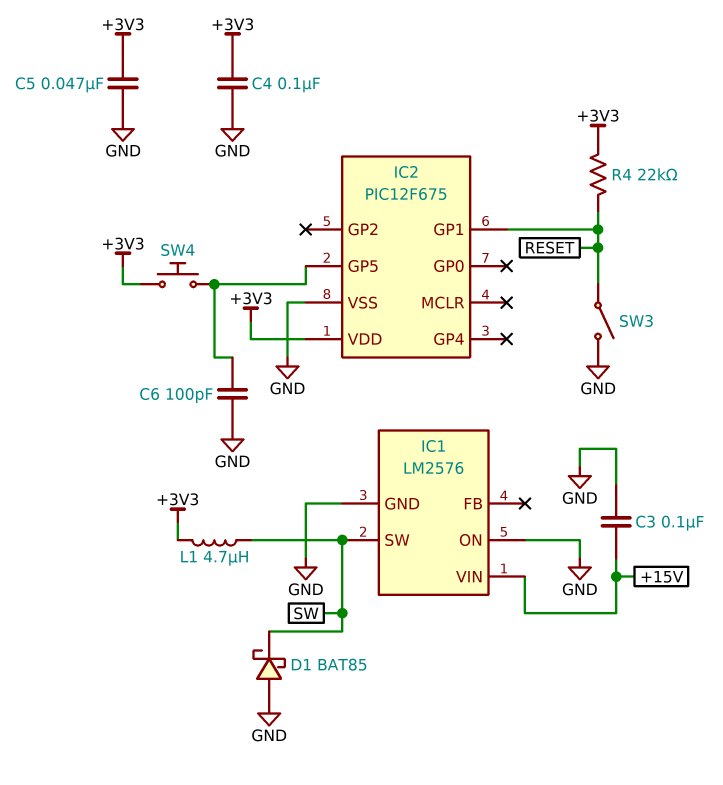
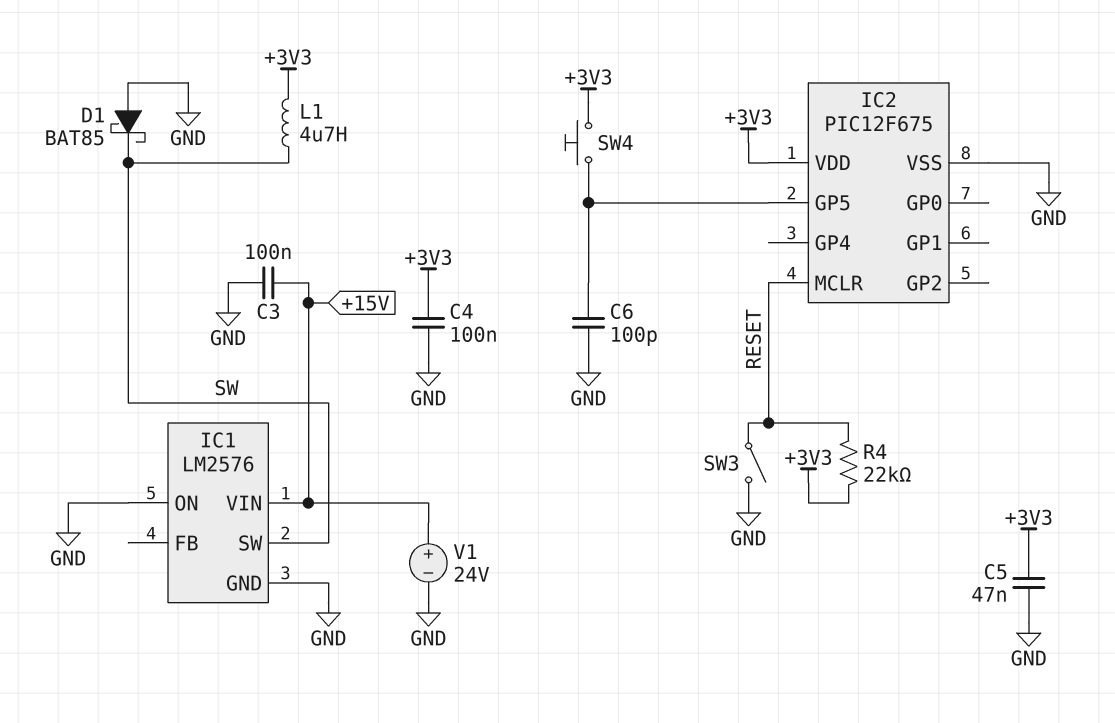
IC2 pin GP1: RESET -> none
IC2 pin MCLR: none -> RESET
V1: none -> 24V (plus +15V, minus GND)

